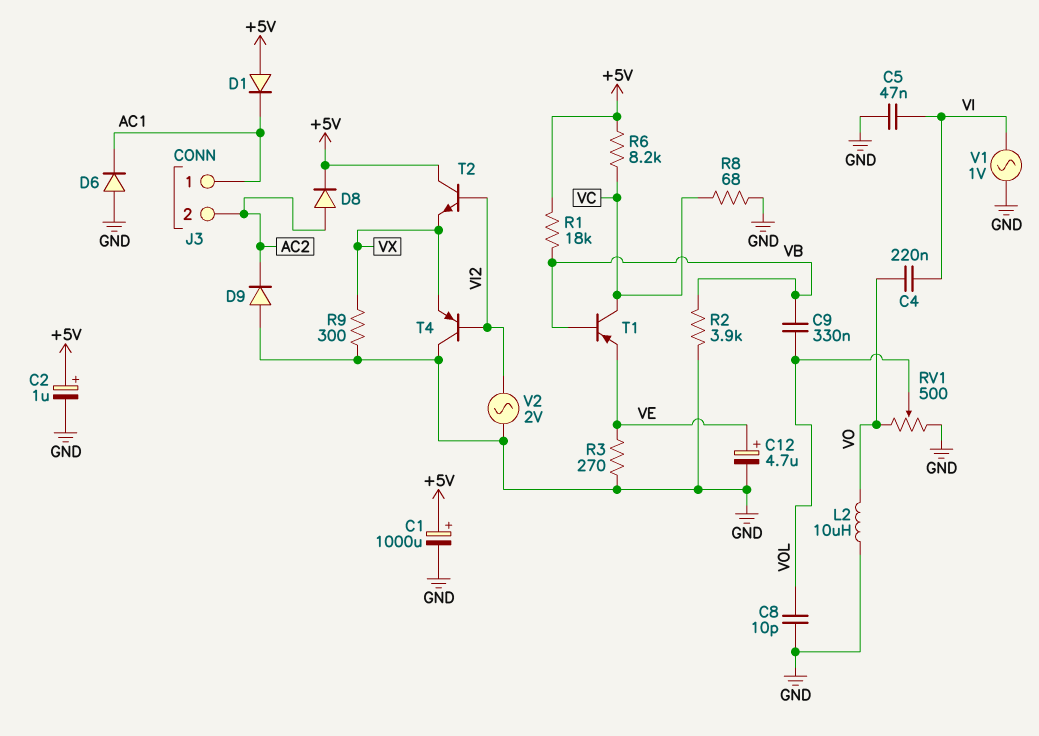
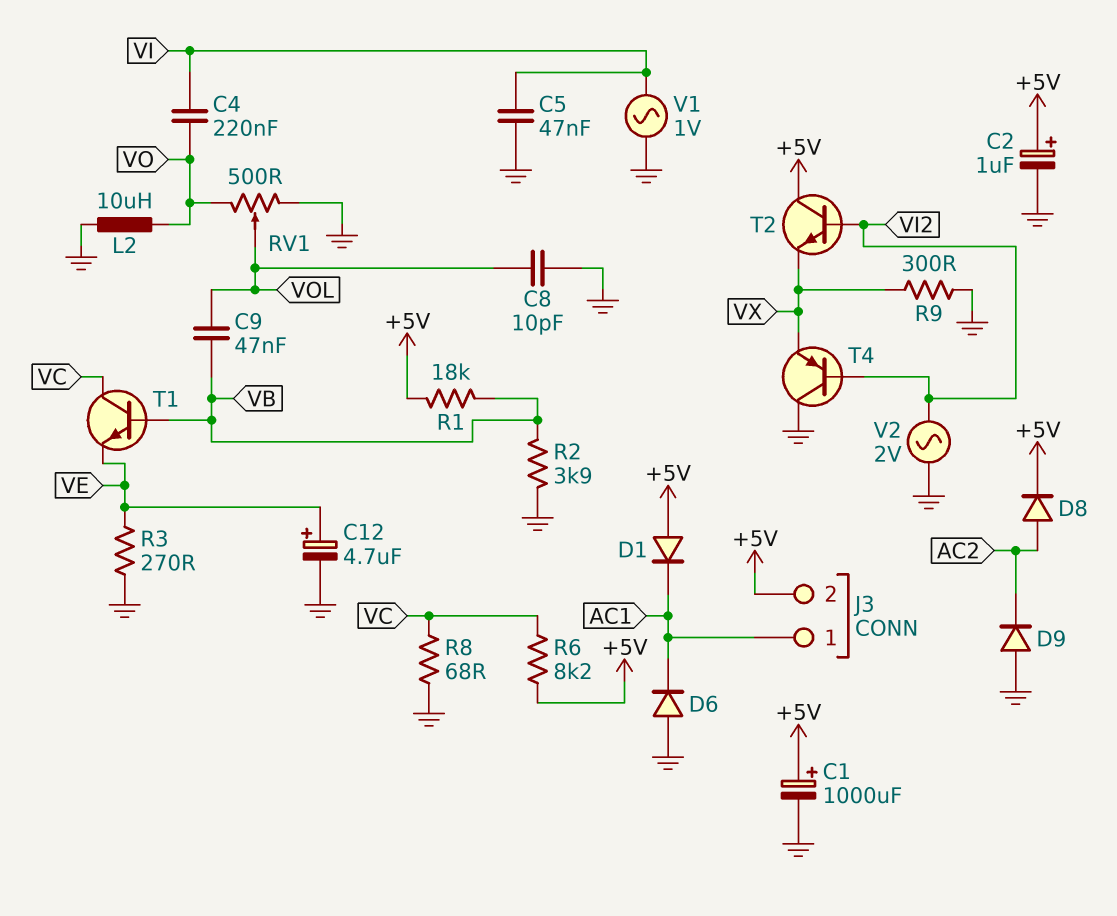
C9: 330nF (VB, VOL) -> 47nF (VB, VOL)
J3 pin 2: AC2 -> +5V
T1: PNP (B VB, C VC, E VE) -> NPN (B VB, C VC, E VE)

